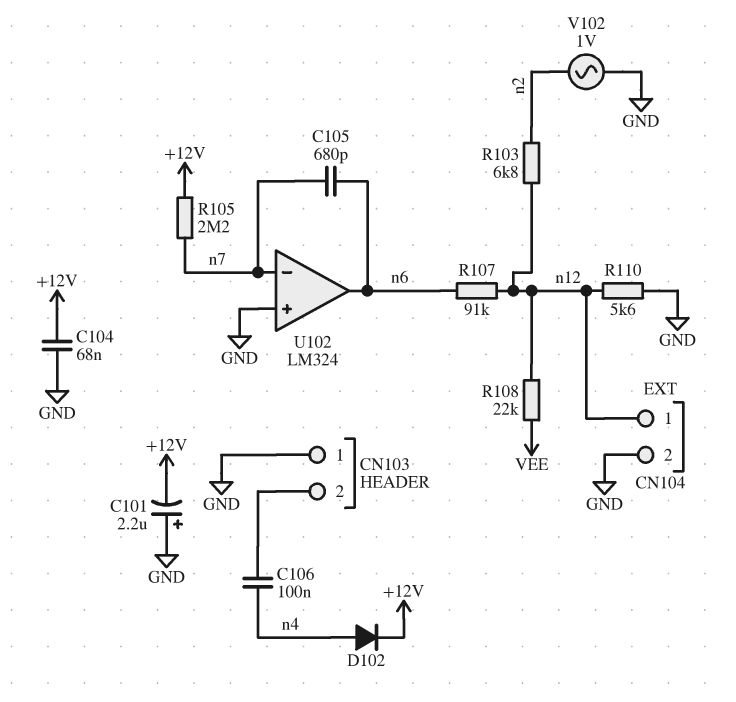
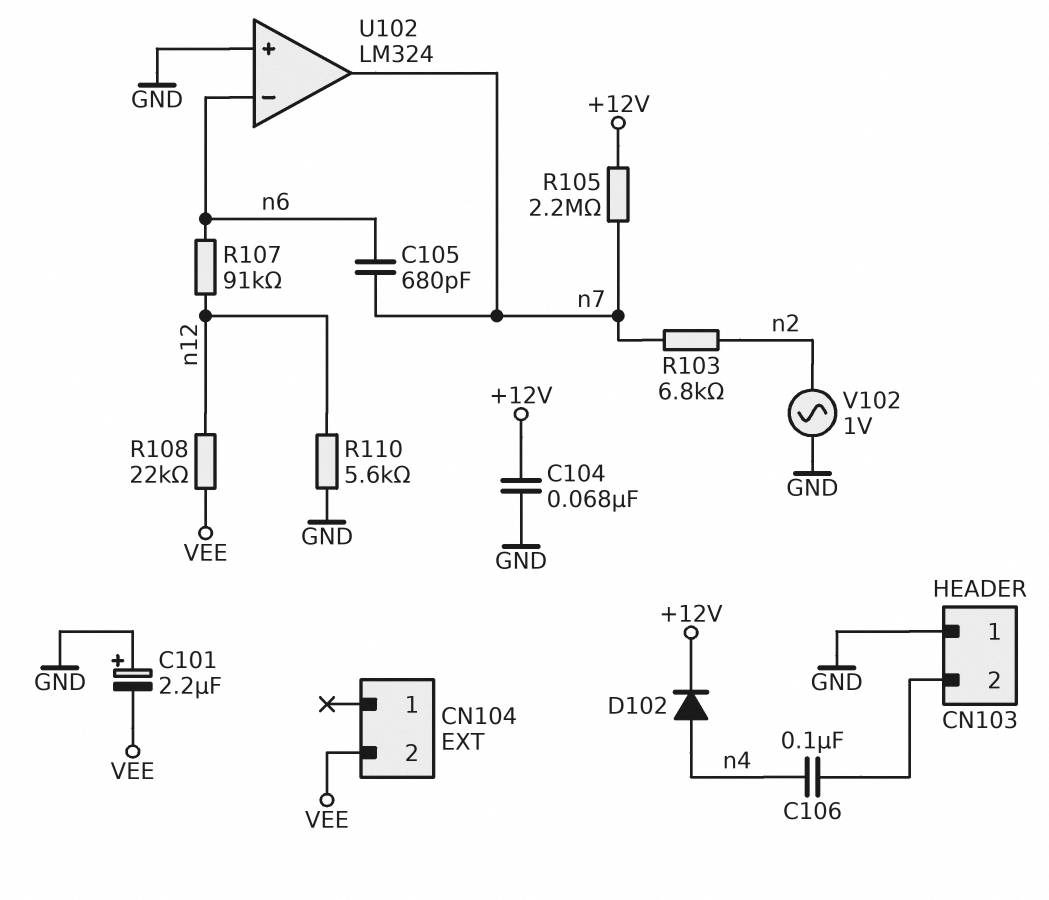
C101: 2.2uF (plus GND, minus +12V) -> 2.2uF (plus GND, minus VEE)
CN104 pin 1: n12 -> none
CN104 pin 2: GND -> VEE
R103: 6.8k (n2, n12) -> 6.8k (n2, n7)
U102 pin in-: n7 -> n6
U102 pin out: n6 -> n7

